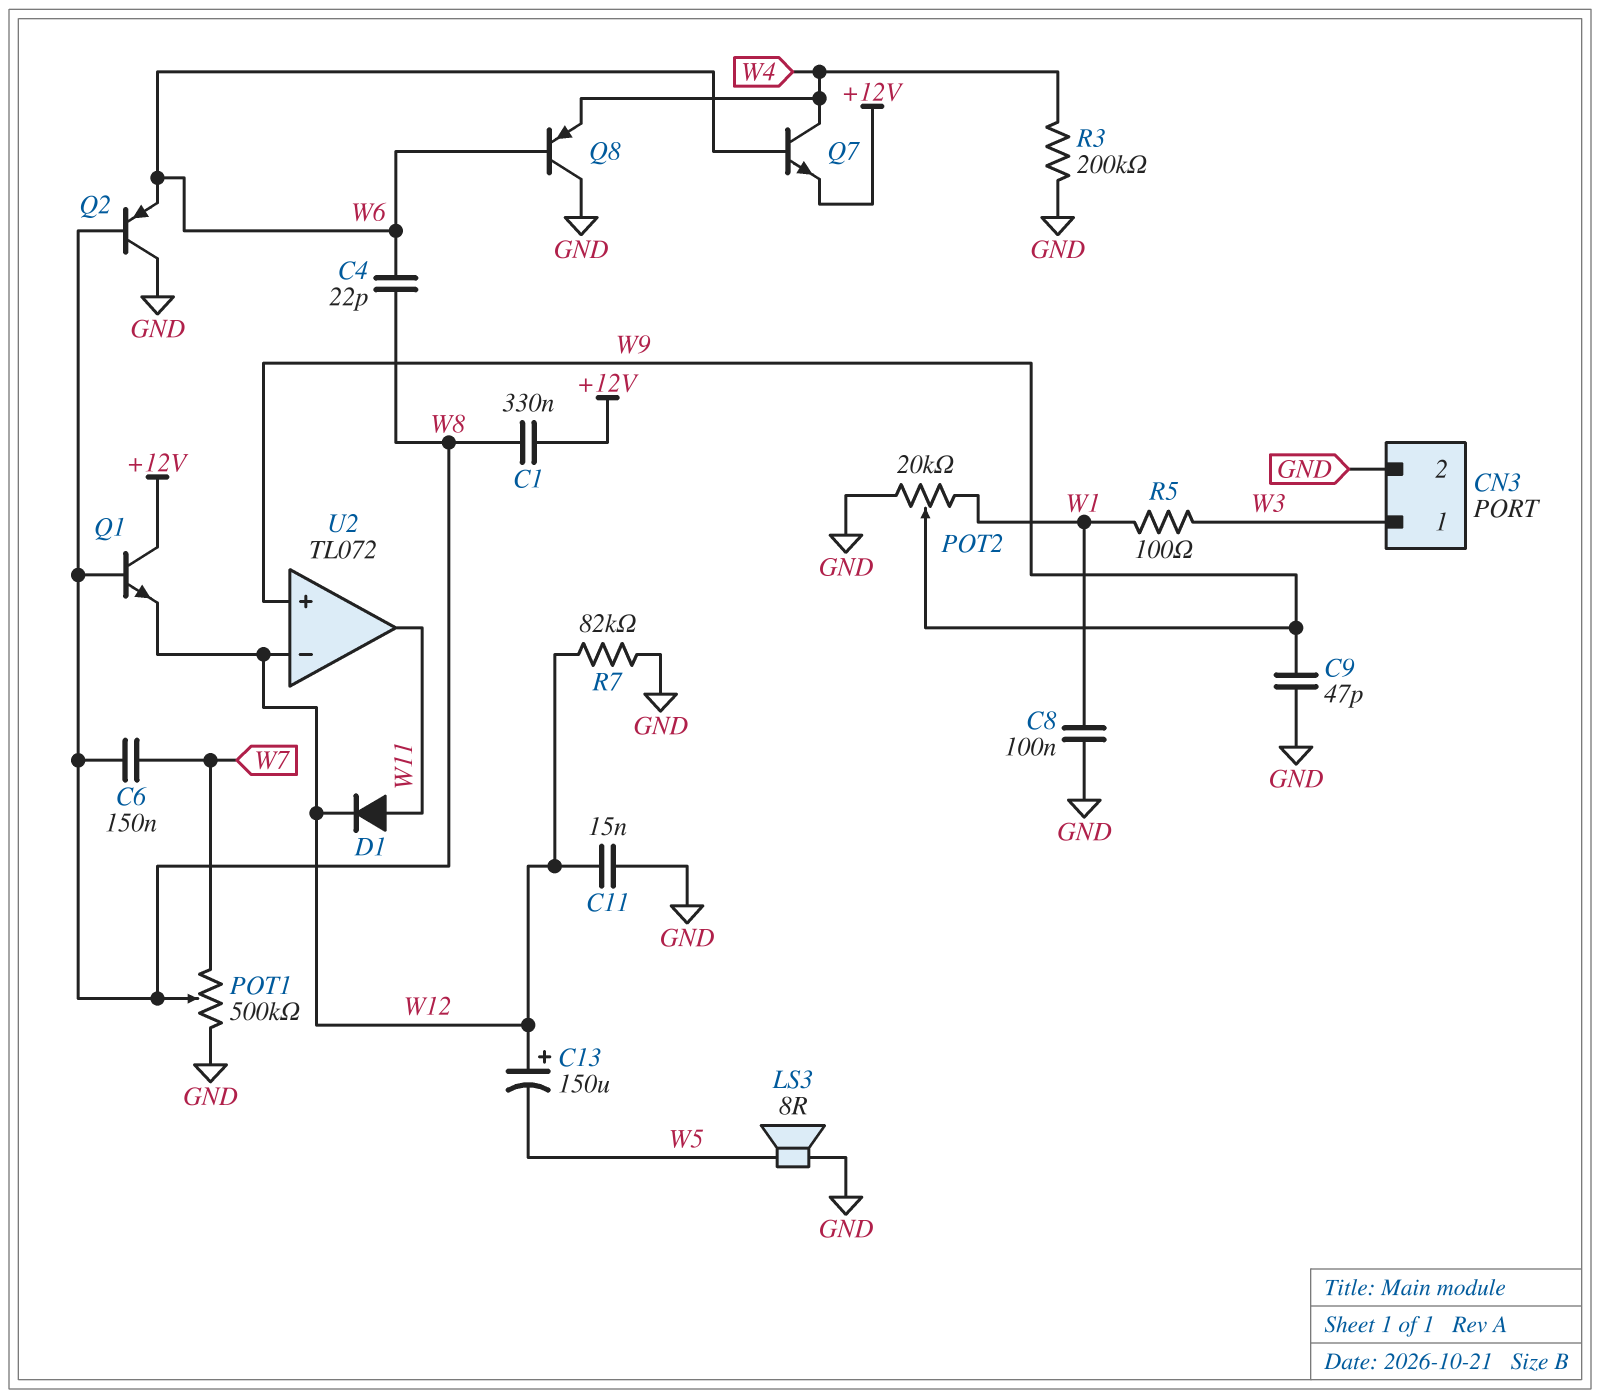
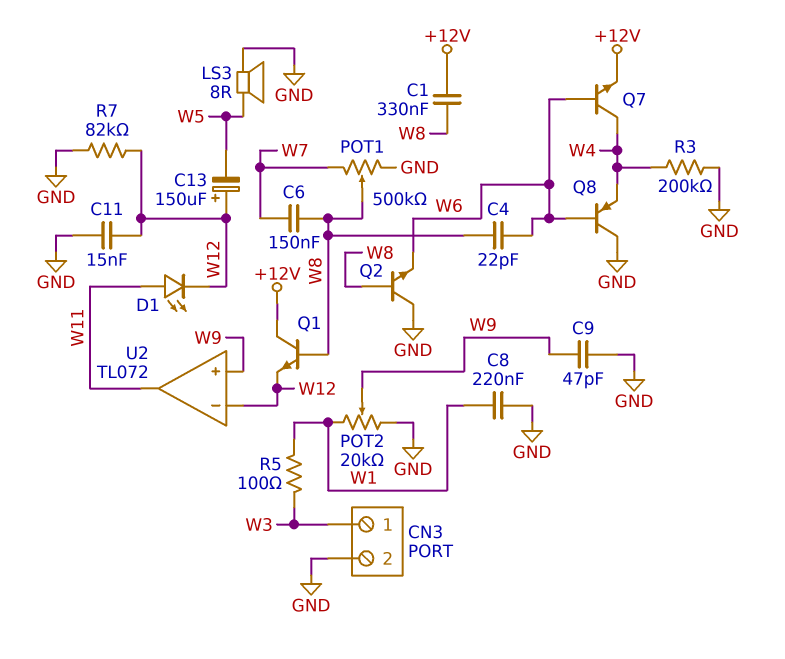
C8: 100nF (GND, W1) -> 220nF (GND, W1)
D1: diode (A W11, K W12) -> LED (A W11, K W12)
Q2: PNP (B W8, C GND, E W6) -> NPN (B W8, C GND, E W6)

